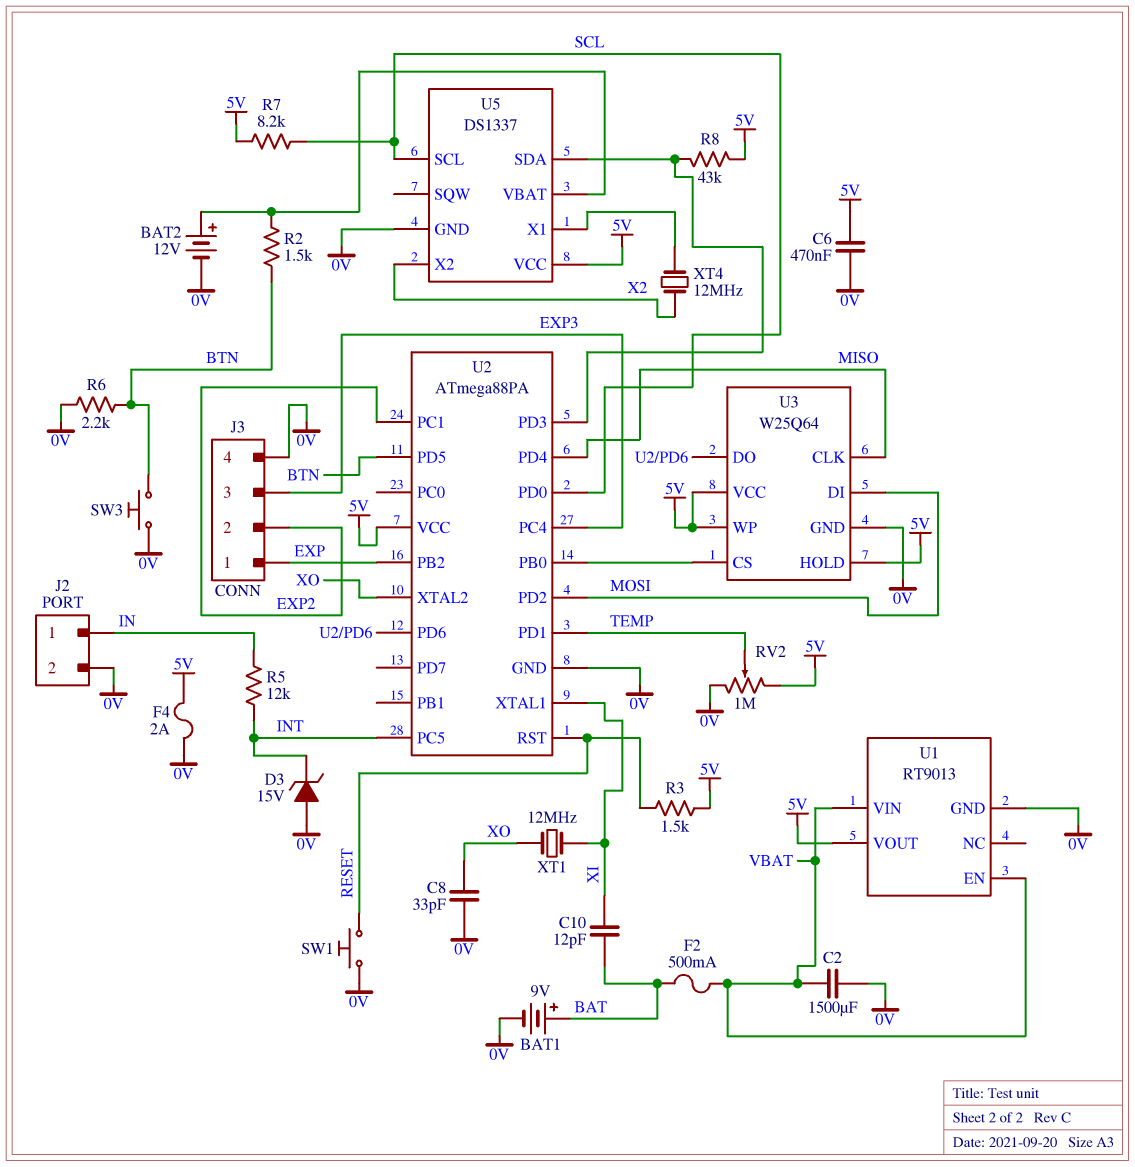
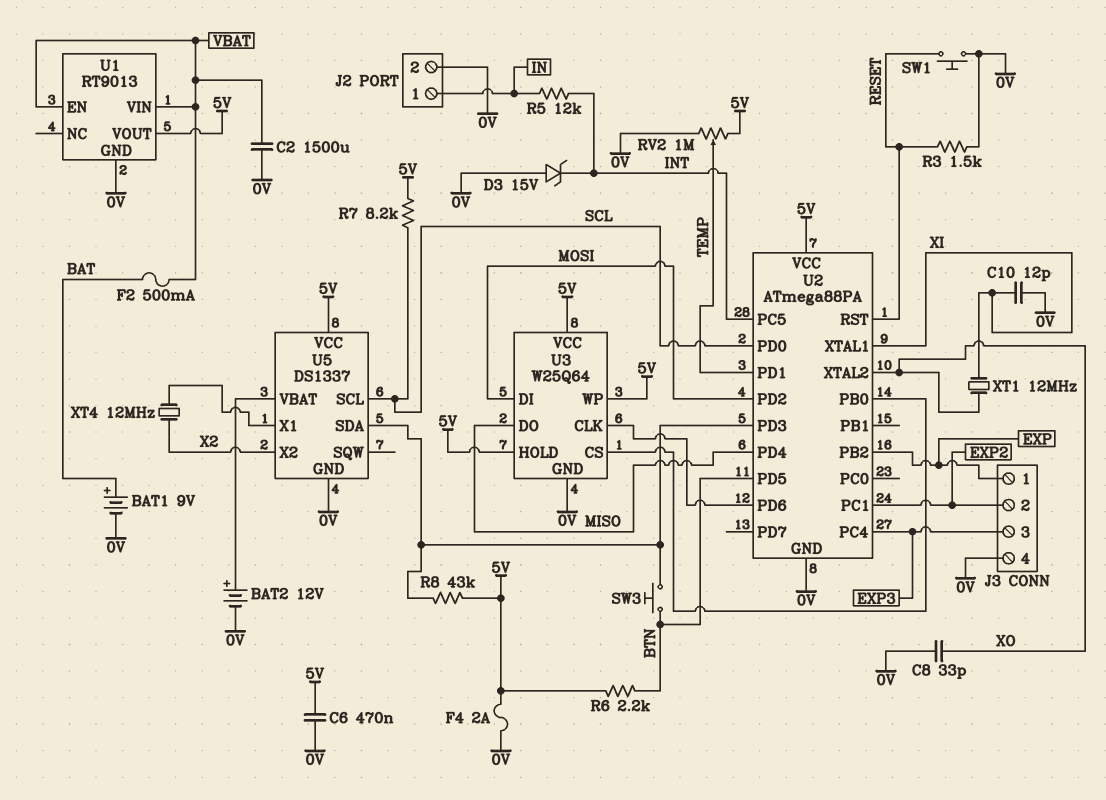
C10: 12pF (BAT, XI) -> 12pF (0V, XI)
R2: 1.5k (BTN, U5/VBAT) -> none
R3: 1.5k (5V, RESET) -> 1.5k (0V, RESET)
R6: 2.2k (0V, BTN) -> 2.2k (5V, BTN)
SW3: button (0V, BTN) -> button (BTN, U2/PD3)
U3 pin CLK: MISO -> U2/PD6
U3 pin DO: U2/PD6 -> MISO

